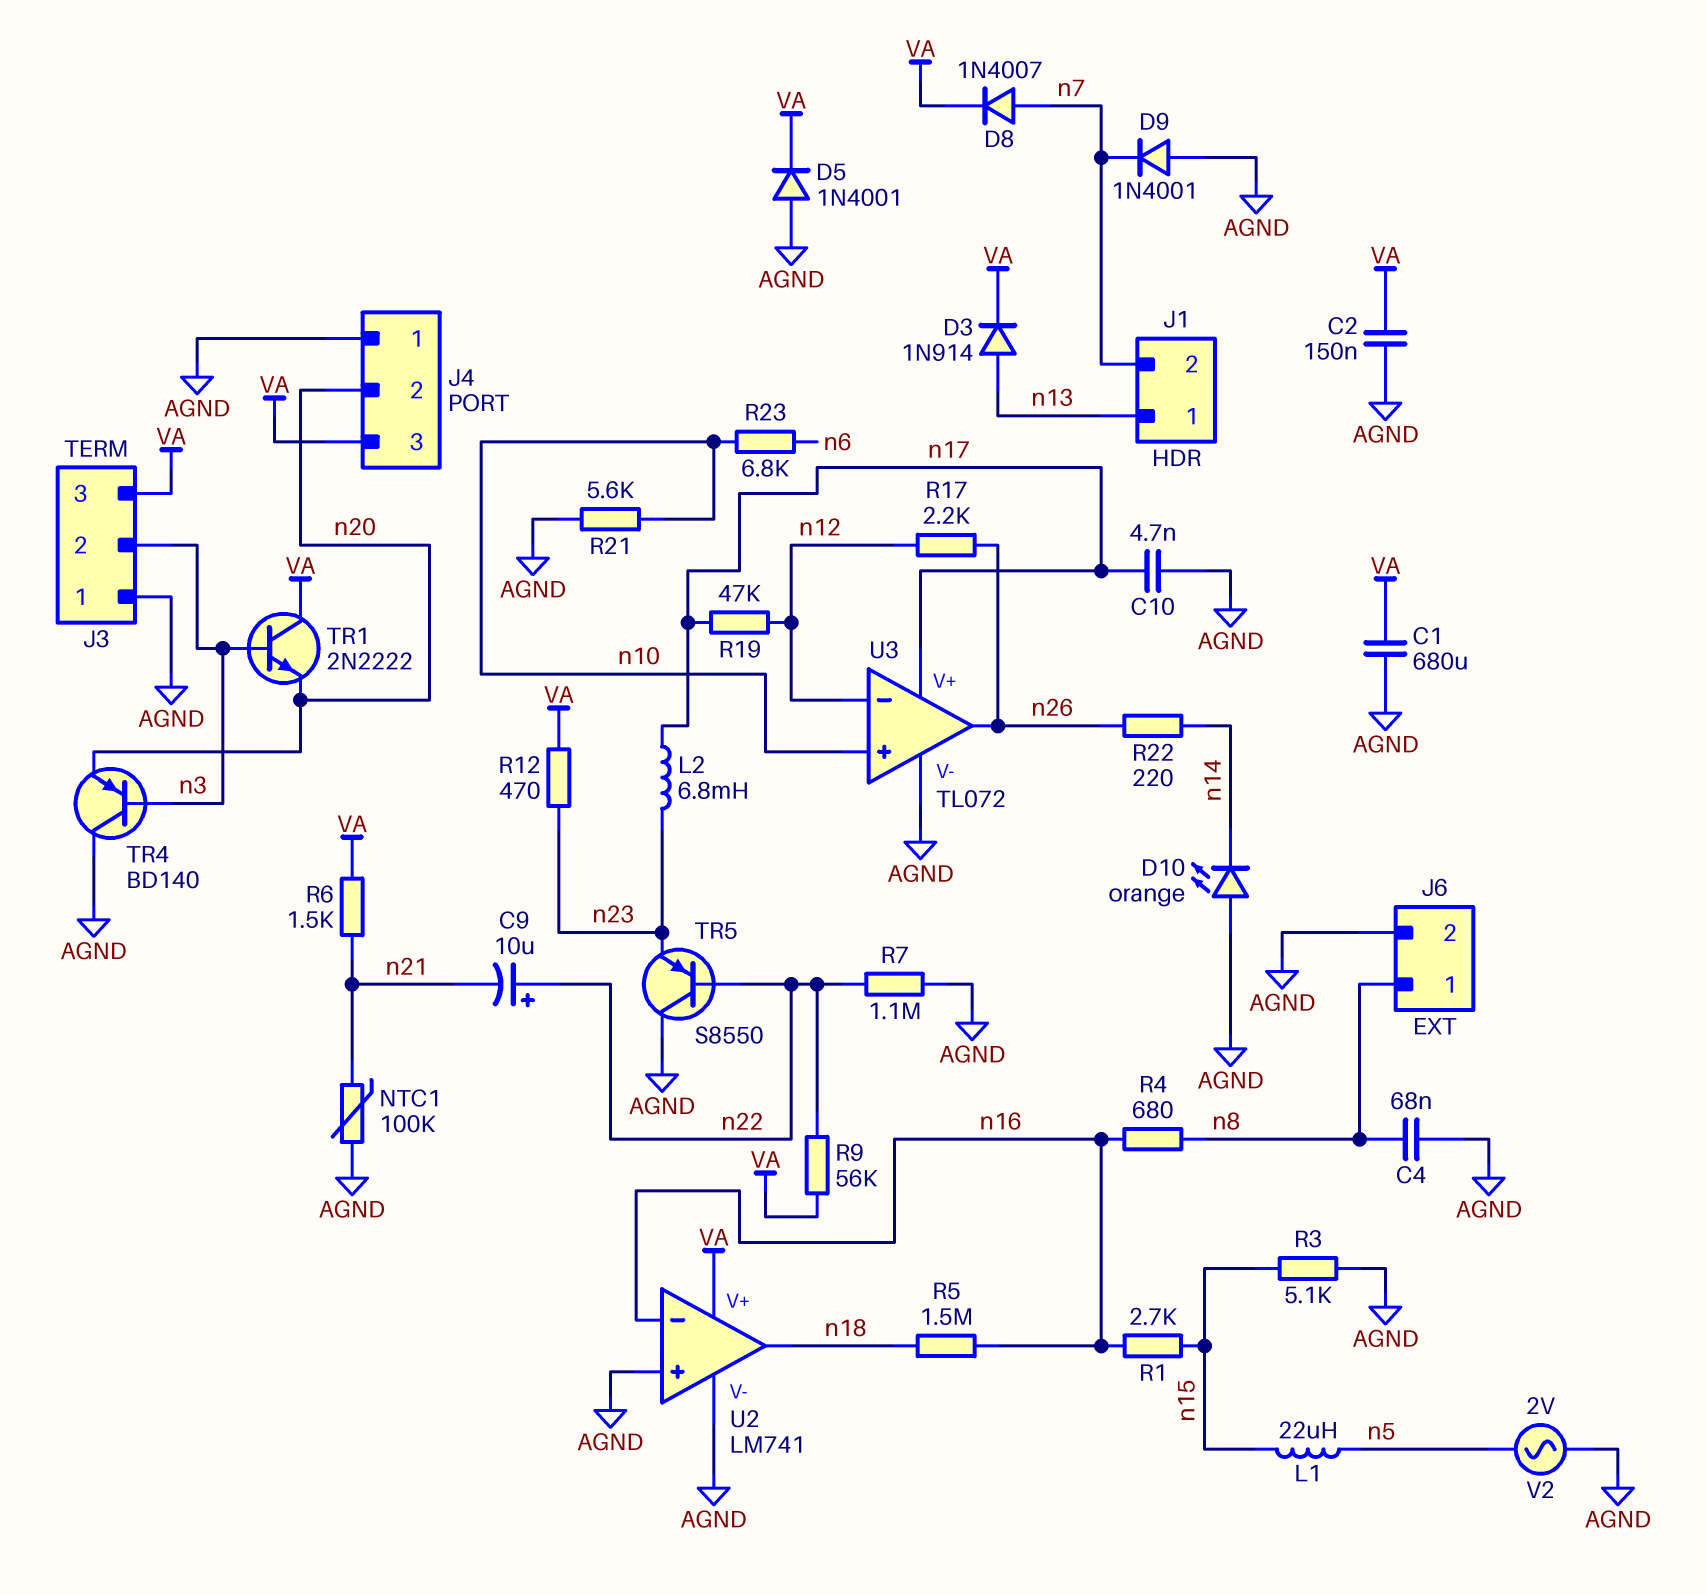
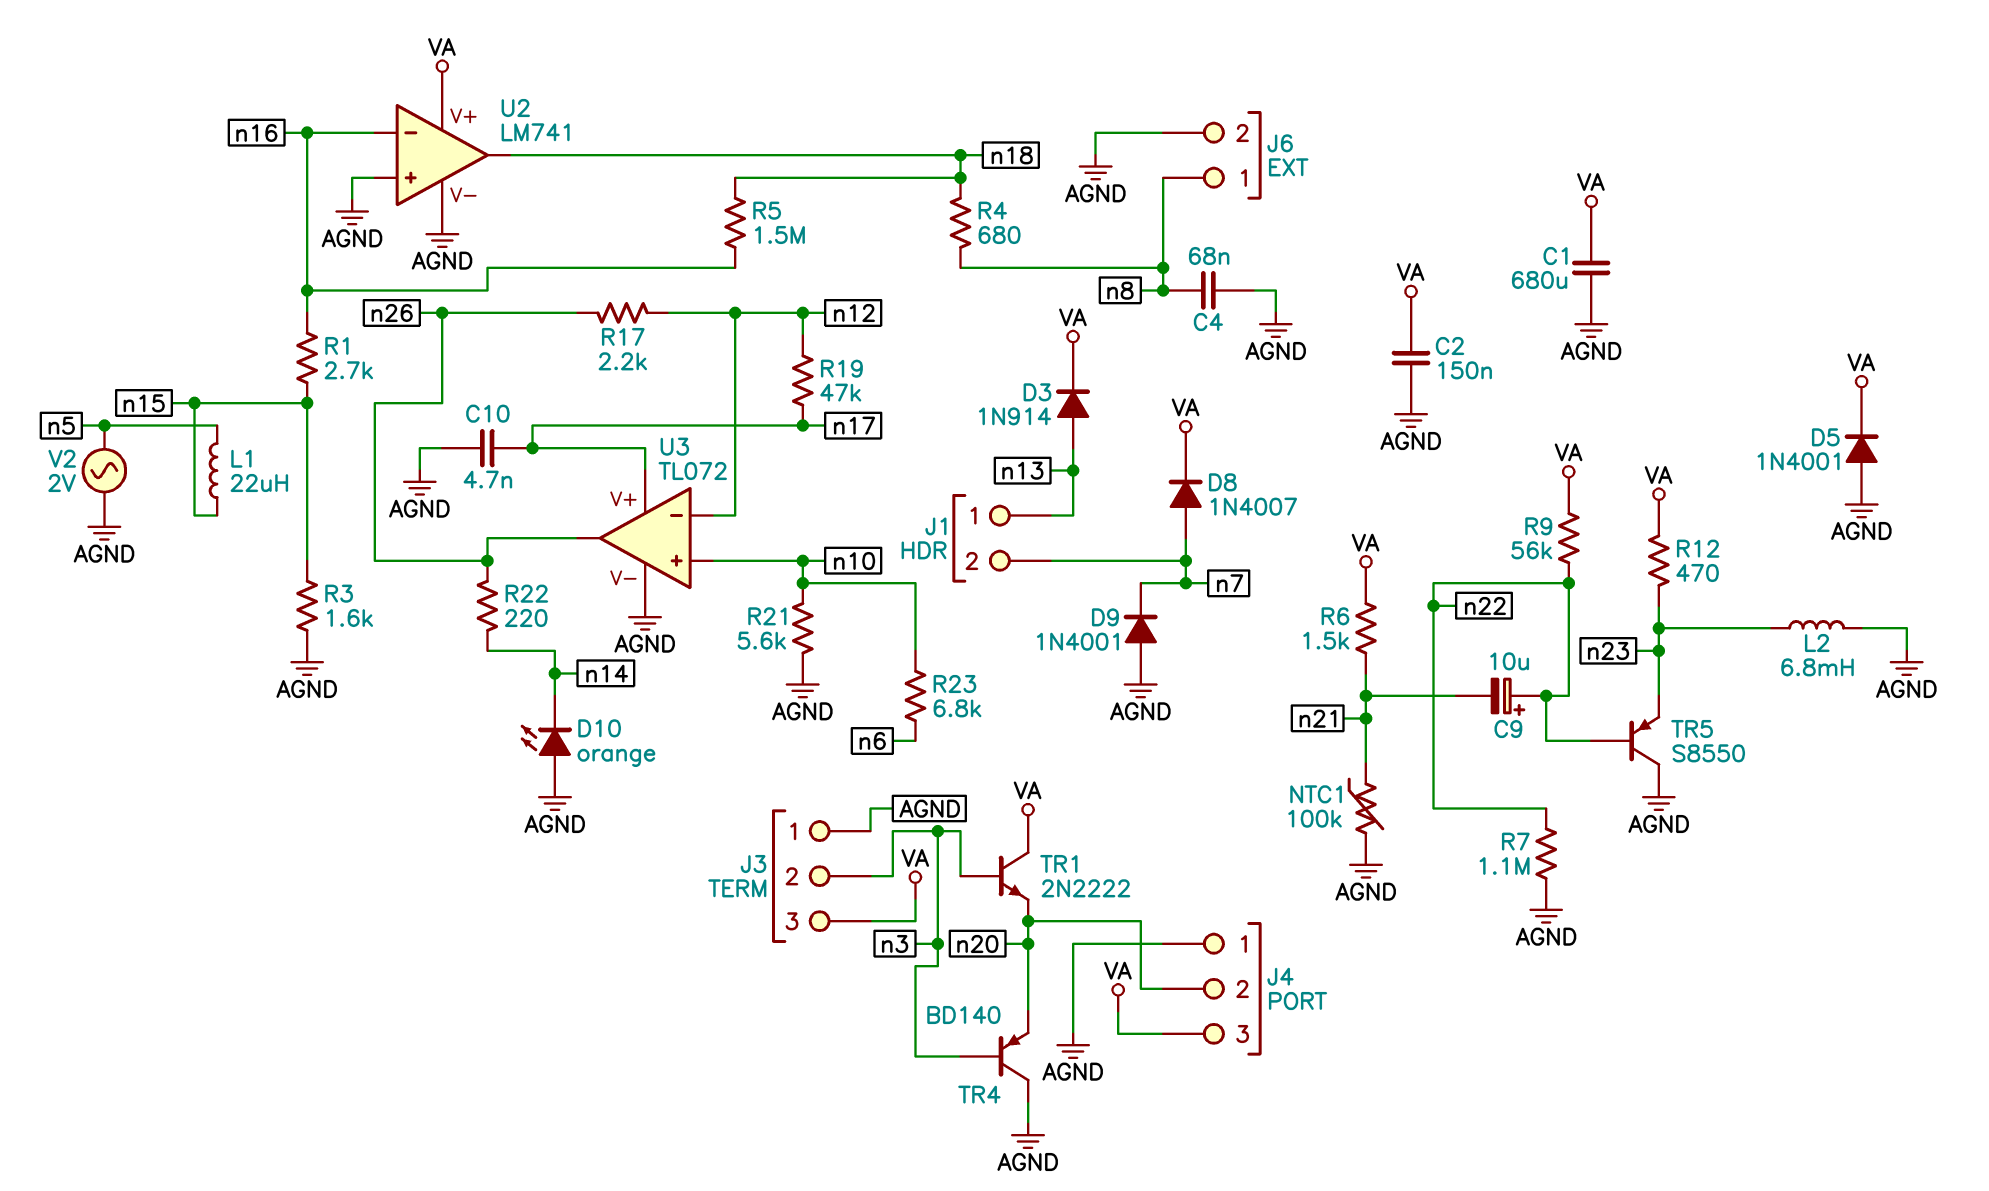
L2: 6.8mH (n17, n23) -> 6.8mH (AGND, n23)
R3: 5.1k (AGND, n15) -> 1.6k (AGND, n15)
R4: 680 (n8, n16) -> 680 (n8, n18)

